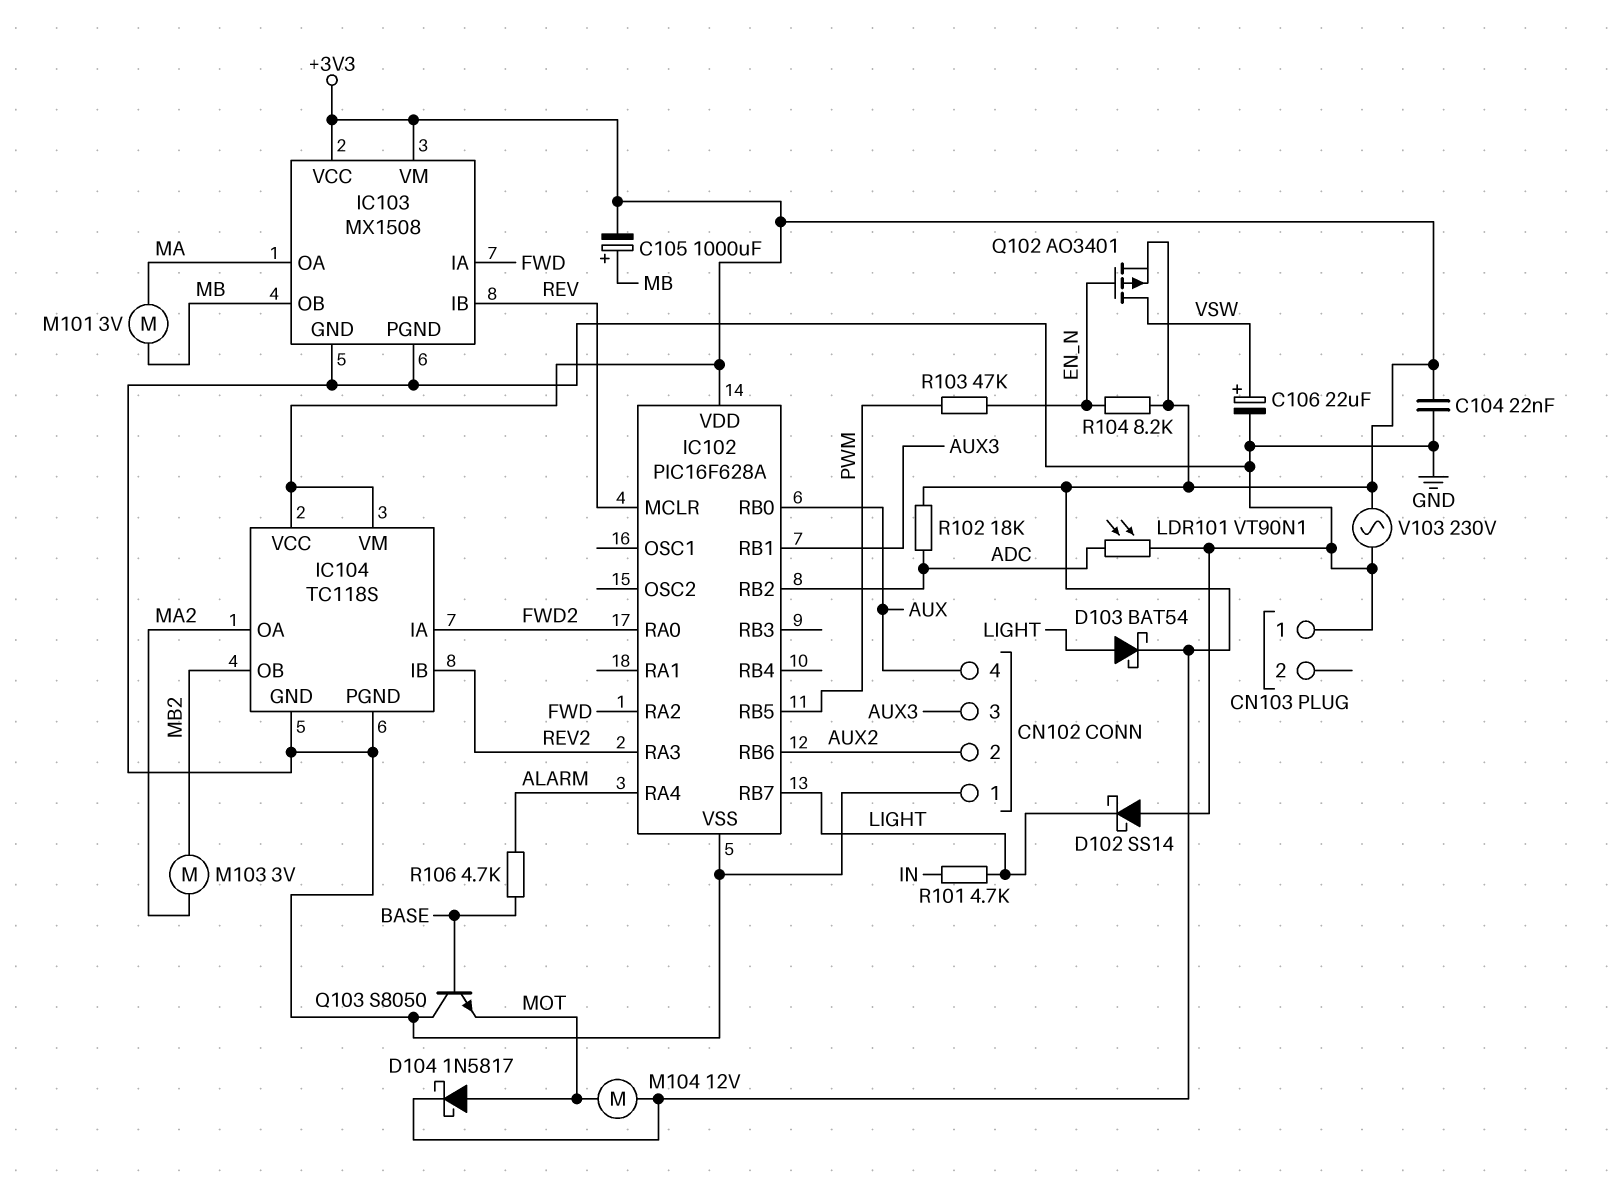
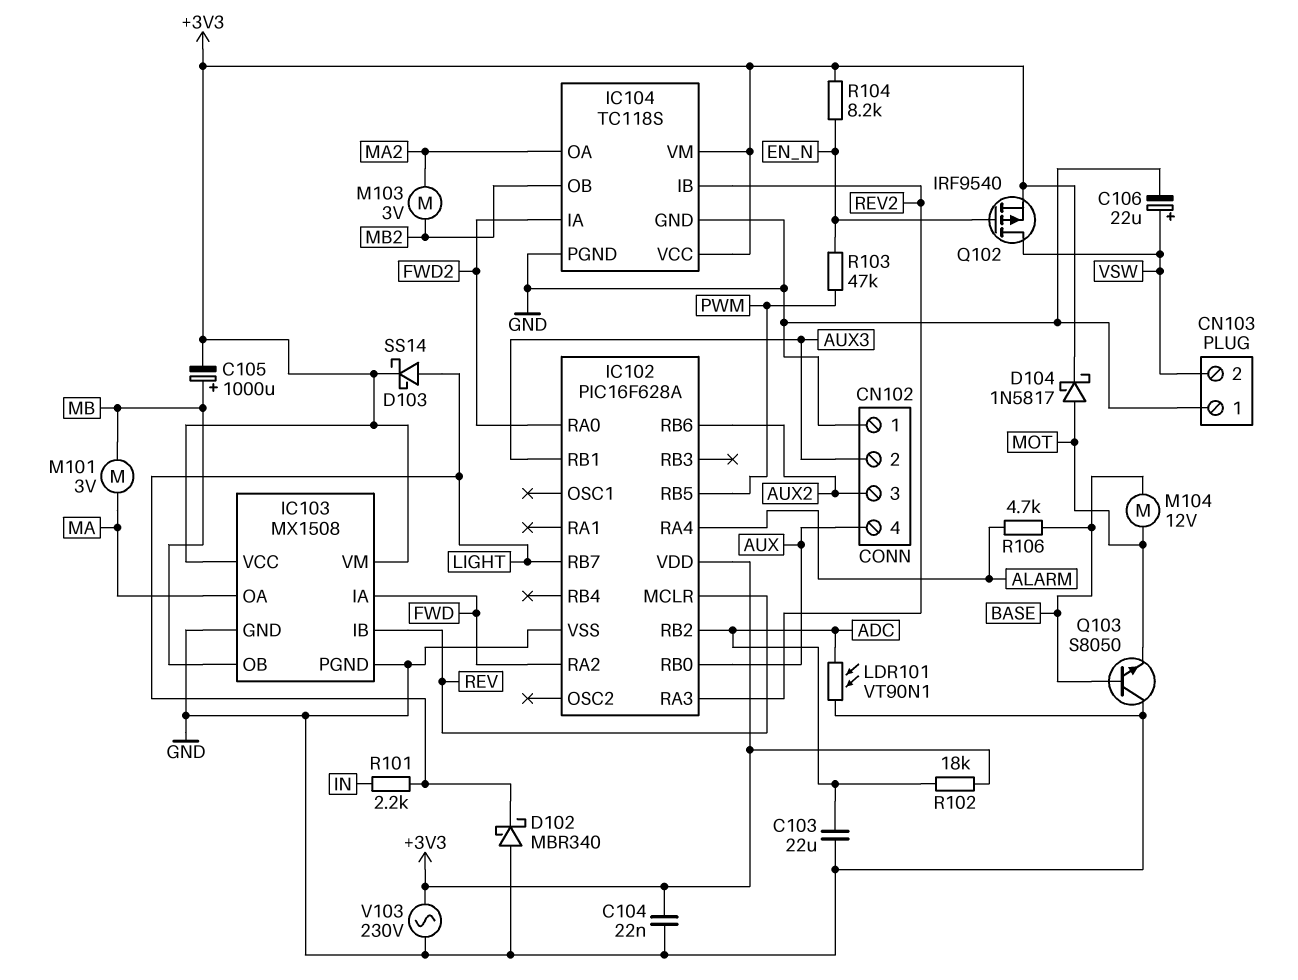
C103: none -> 22uF (ADC, GND)
CN102 pin 2: AUX2 -> AUX3
CN102 pin 3: AUX3 -> AUX2
CN103 pin 2: none -> VSW
D102: schottky SS14 (A GND, K LIGHT) -> schottky MBR340 (A GND, K LIGHT)
D103: schottky BAT54 (A LIGHT, K +3V3) -> schottky SS14 (A LIGHT, K +3V3)
M104: motor 12V (+3V3, MOT) -> motor 12V (BASE, MOT)
Q102: PMOS AO3401 (G EN_N, D VSW, S +3V3) -> PMOS IRF9540 (G EN_N, D VSW, S +3V3)
R101: 4.7k (IN, LIGHT) -> 2.2k (IN, LIGHT)

